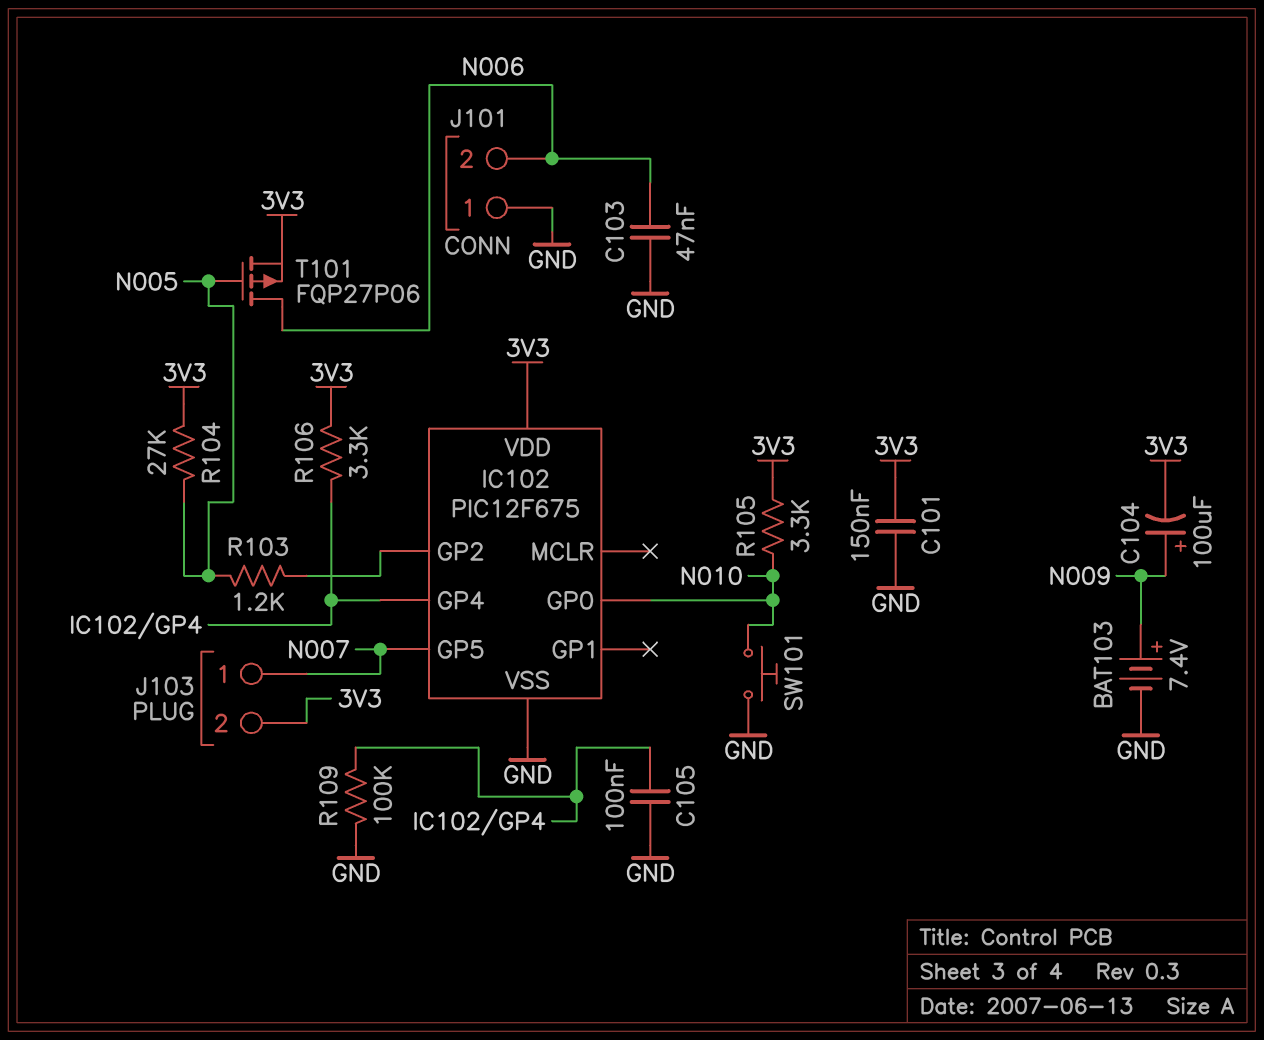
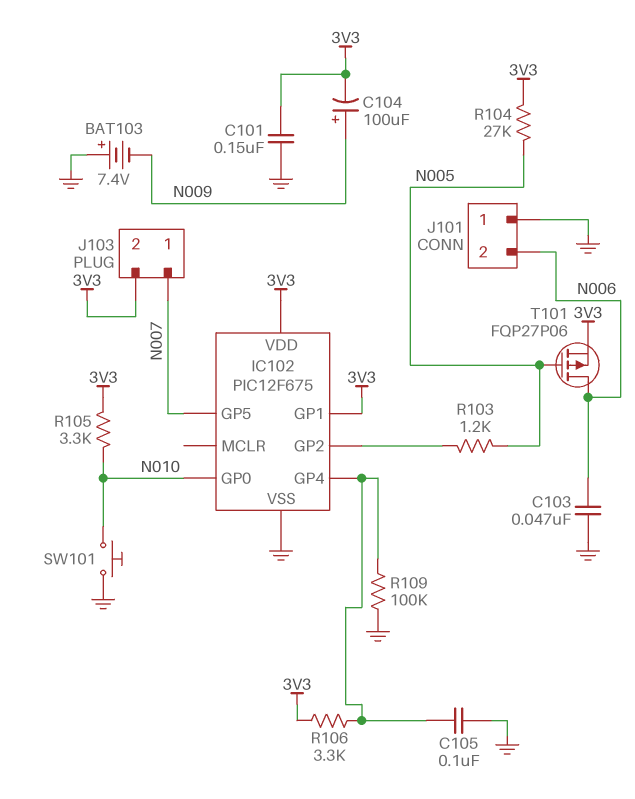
BAT103: 7.4V (plus N009, minus GND) -> 7.4V (plus GND, minus N009)
IC102 pin GP1: none -> 3V3

